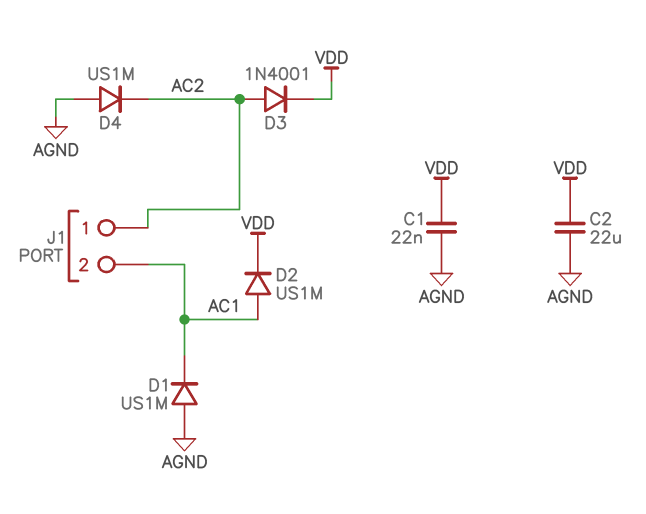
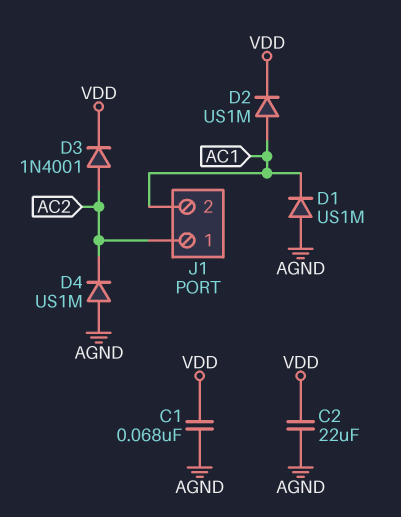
C1: 22nF (AGND, VDD) -> 68nF (AGND, VDD)

